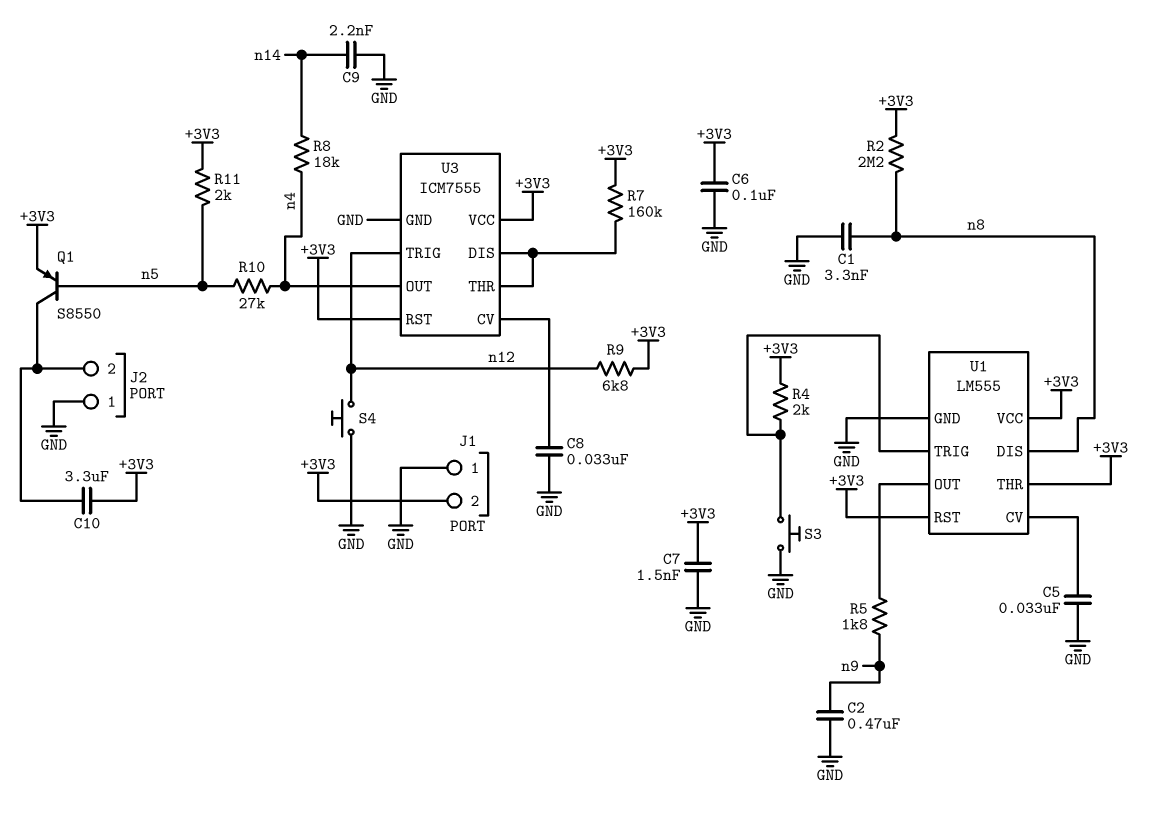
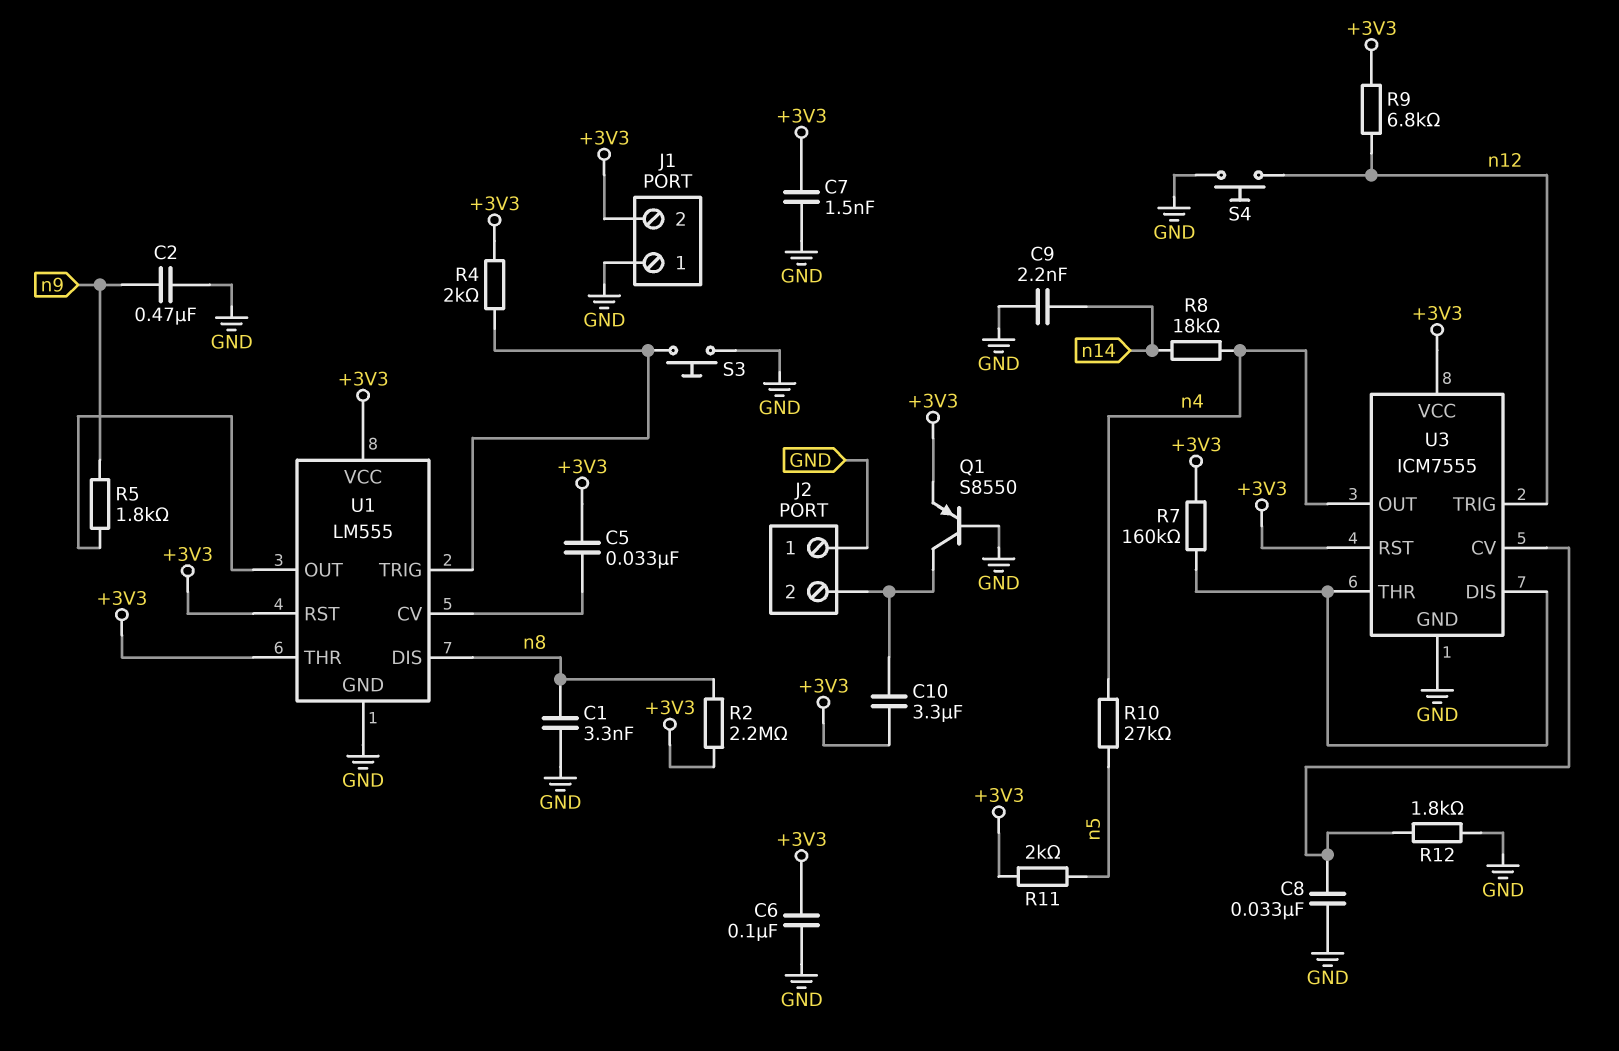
C5: 33nF (GND, U1/CV) -> 33nF (+3V3, U1/CV)
Q1: PNP S8550 (B n5, C J2/2, E +3V3) -> PNP S8550 (B GND, C J2/2, E +3V3)
R12: none -> 1.8k (GND, U3/CV)

